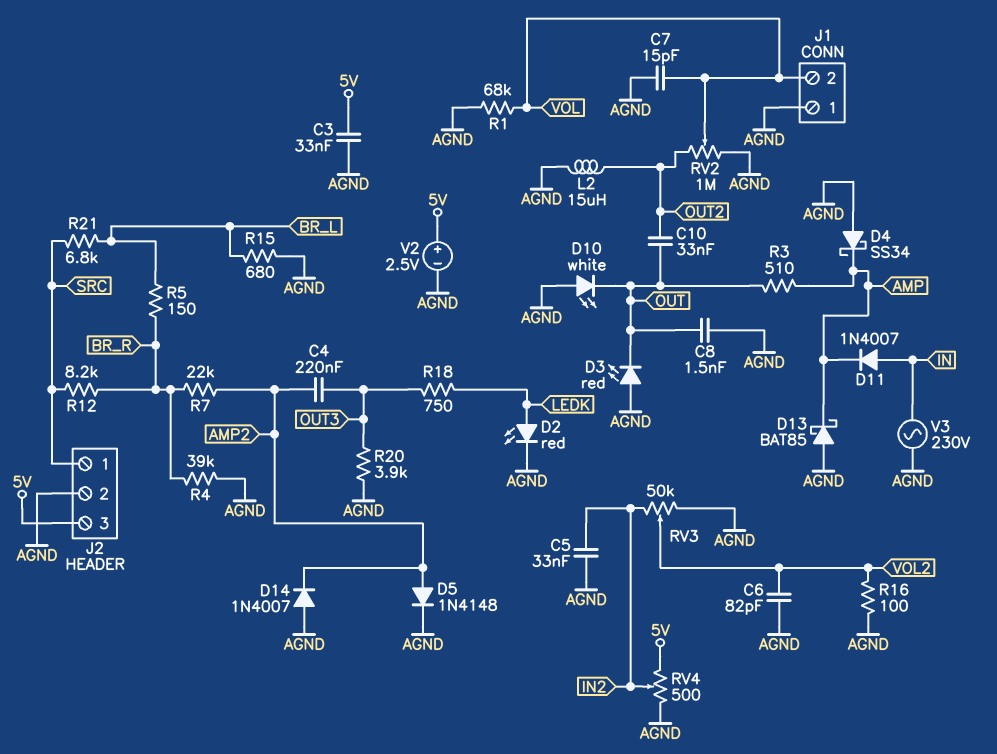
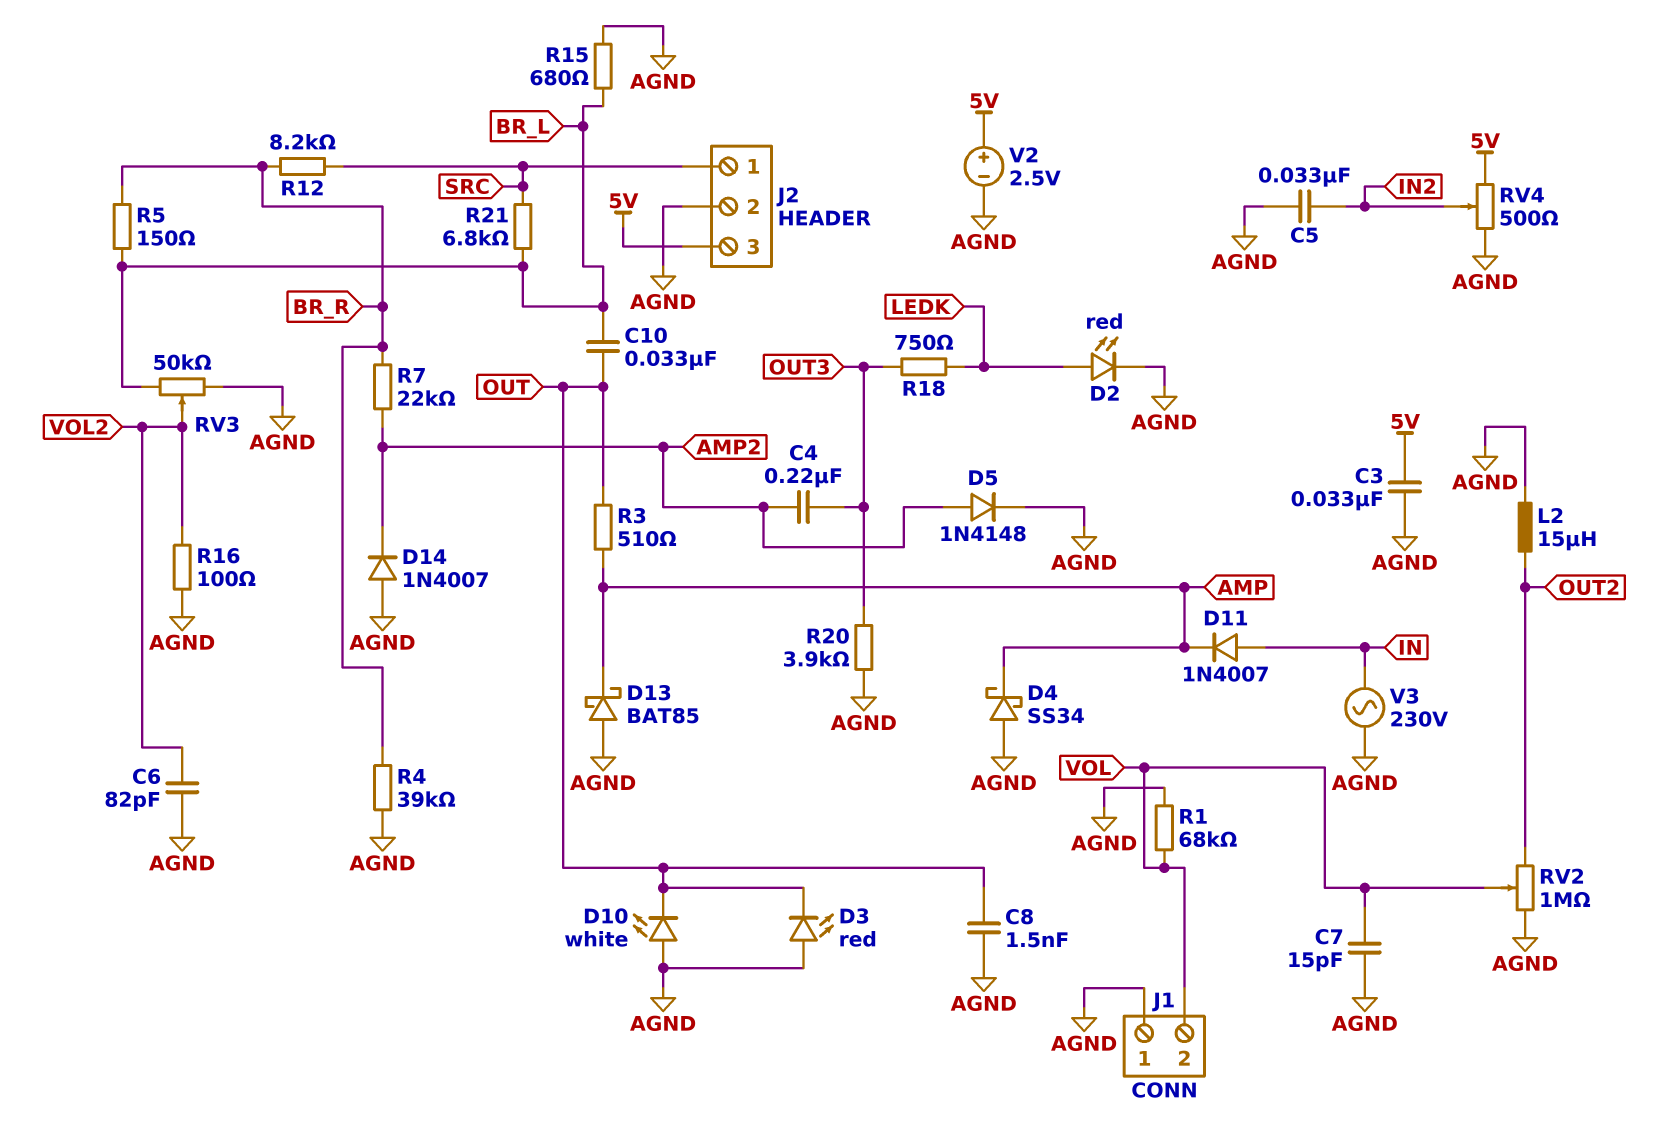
C10: 33nF (OUT, OUT2) -> 33nF (BR_L, OUT)
RV3: 50k (AGND, IN2, wiper VOL2) -> 50k (AGND, BR_L, wiper VOL2)

